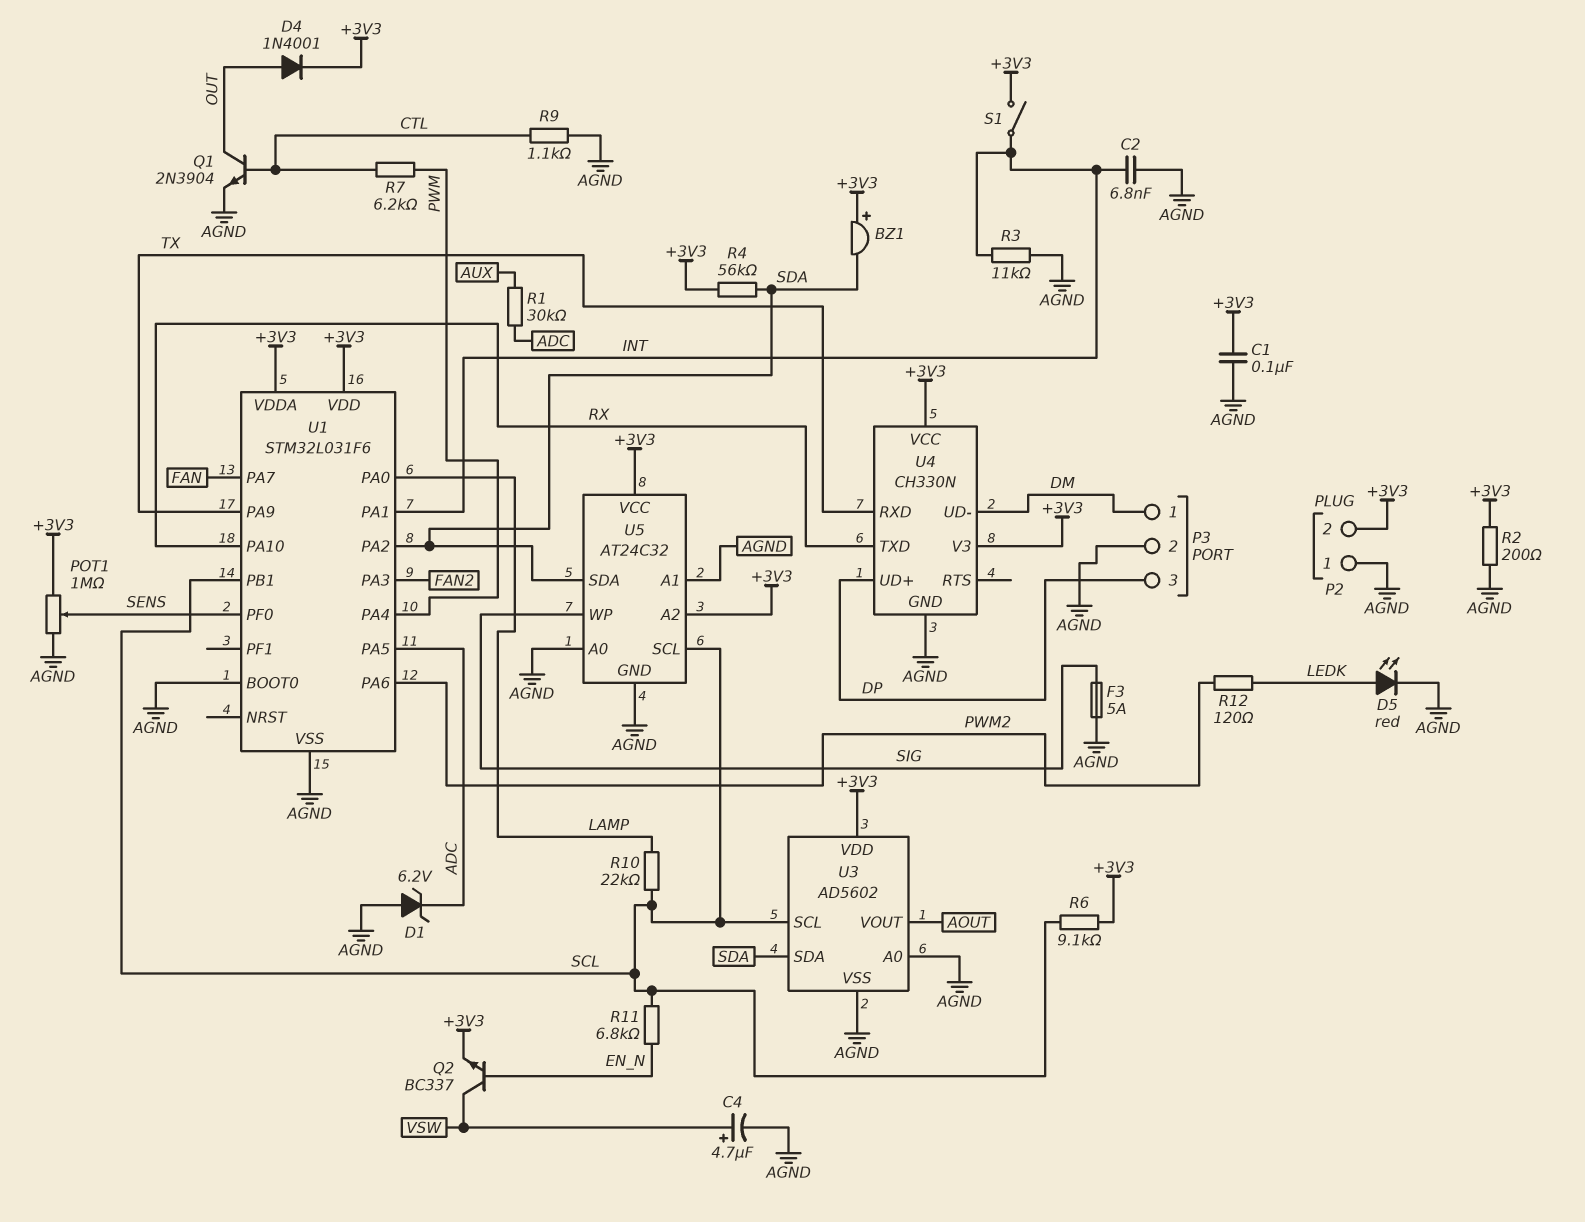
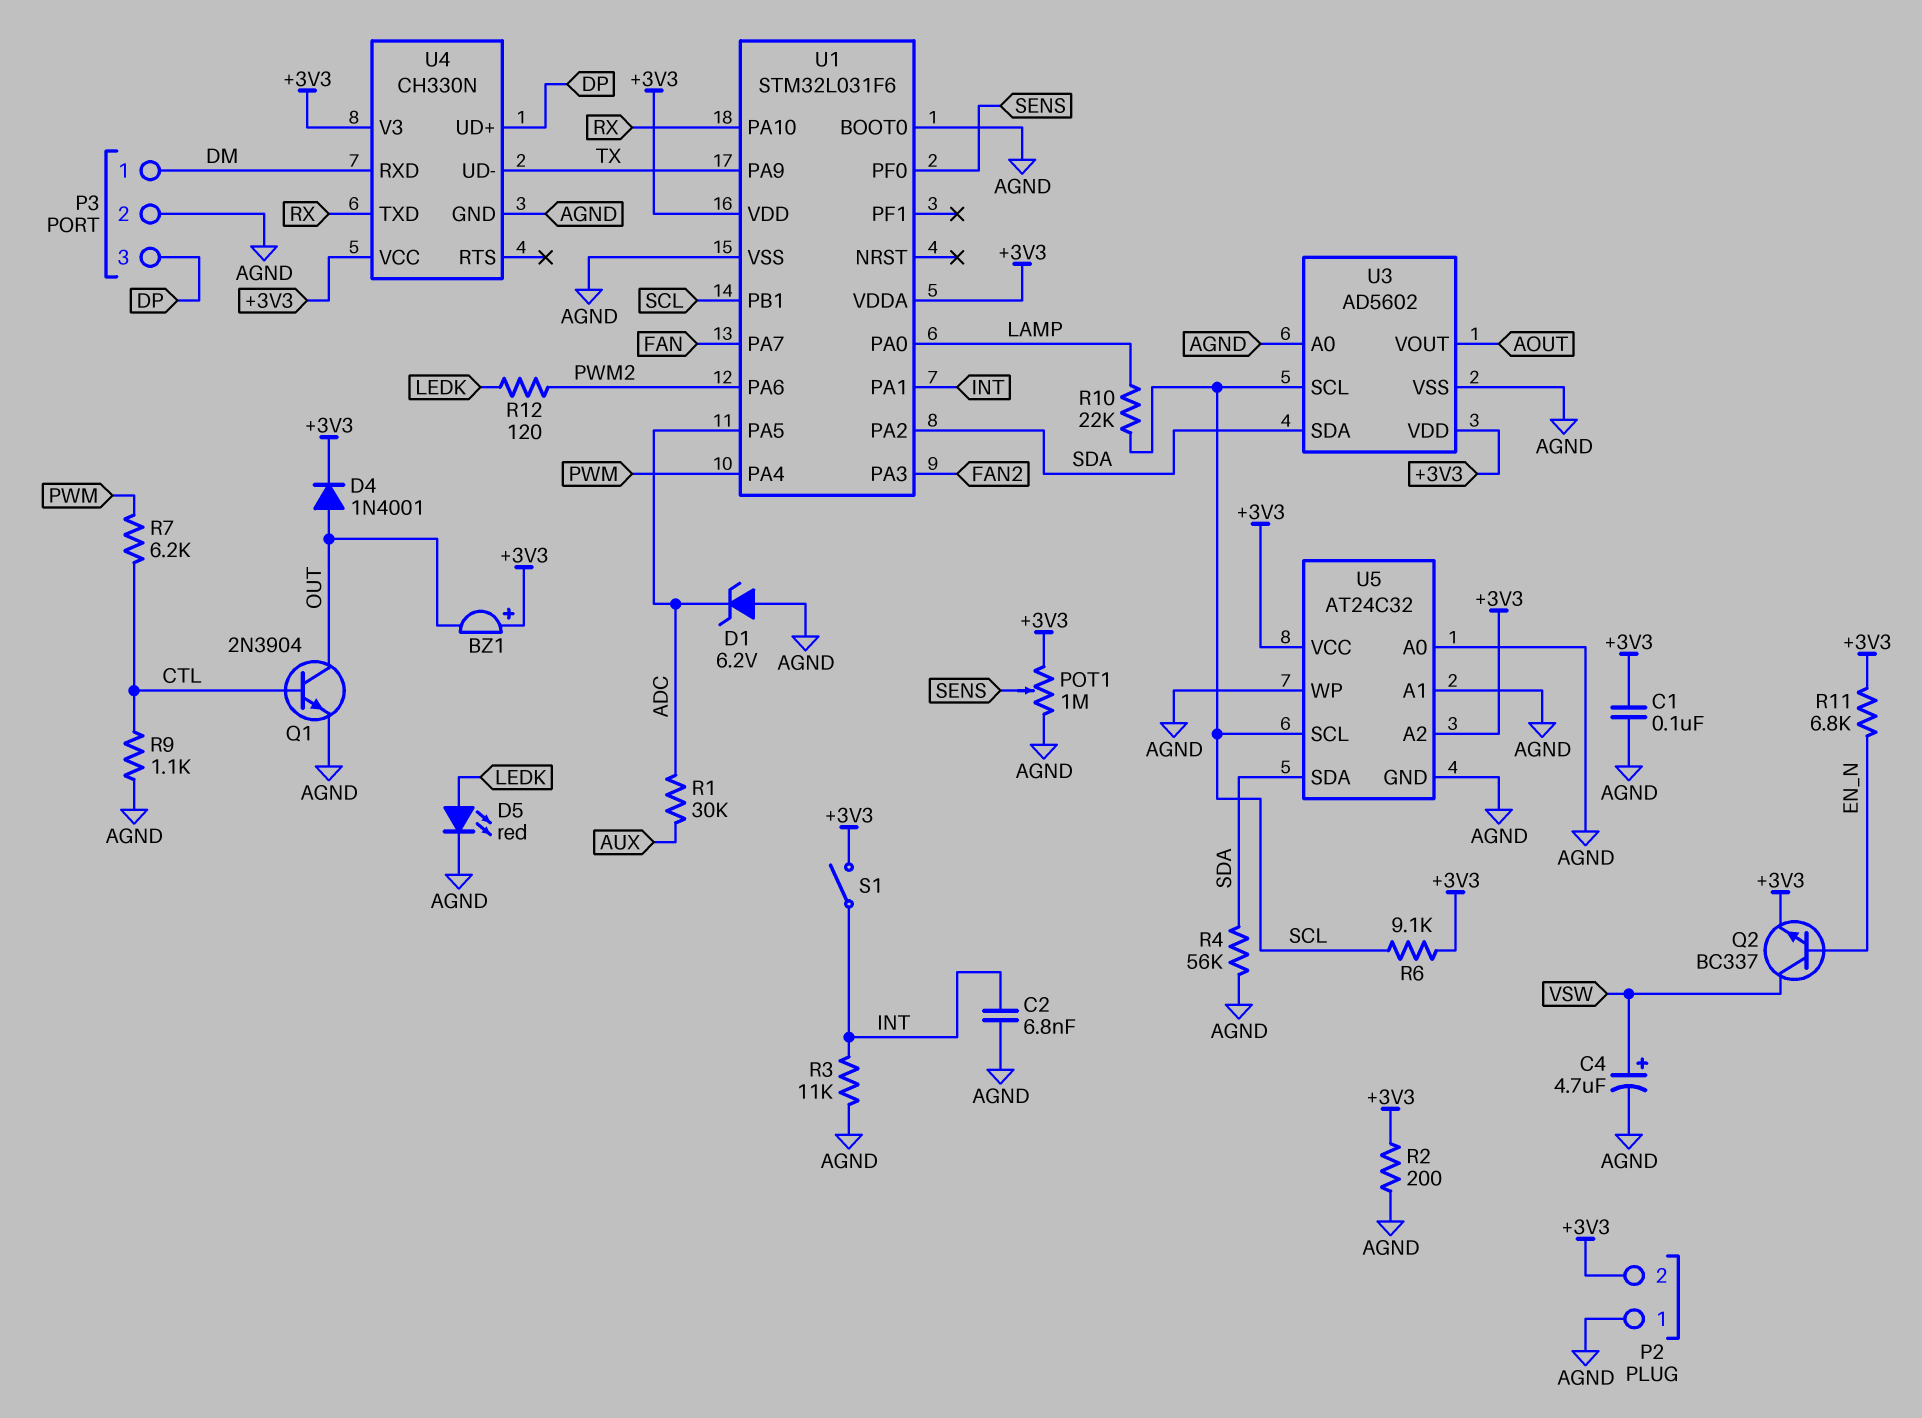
BZ1: buzzer (plus +3V3, minus SDA) -> buzzer (plus +3V3, minus OUT)
F3: 5A (AGND, SIG) -> none
R4: 56k (+3V3, SDA) -> 56k (AGND, SDA)
R11: 6.8k (EN_N, SCL) -> 6.8k (+3V3, EN_N)
U4 pin RXD: TX -> DM
U4 pin UD-: DM -> TX
U5 pin WP: SIG -> AGND

